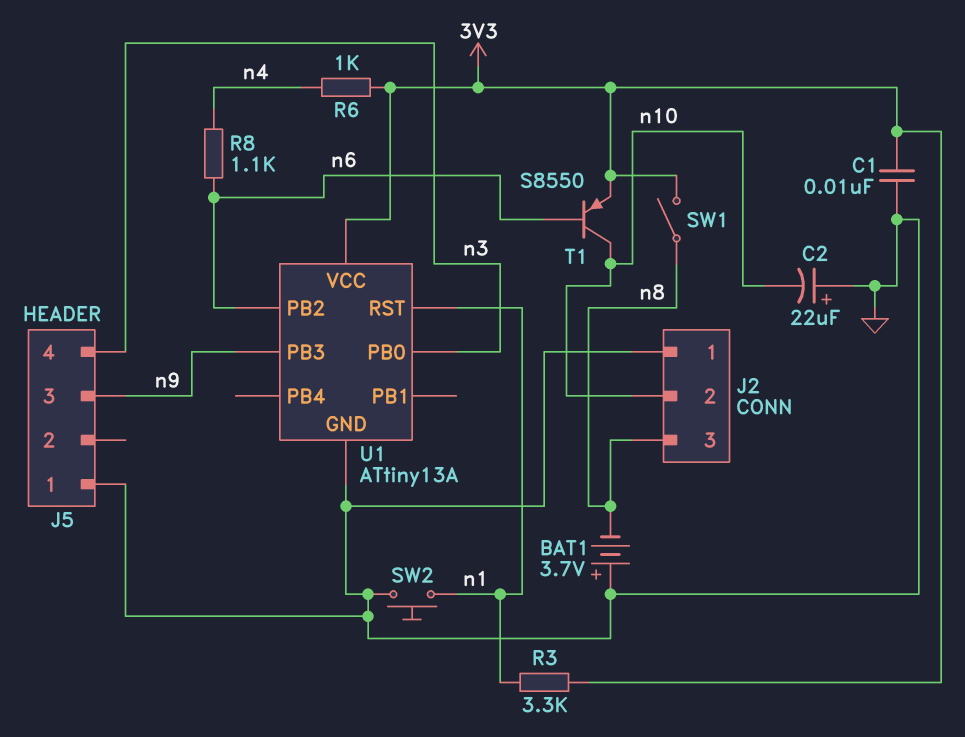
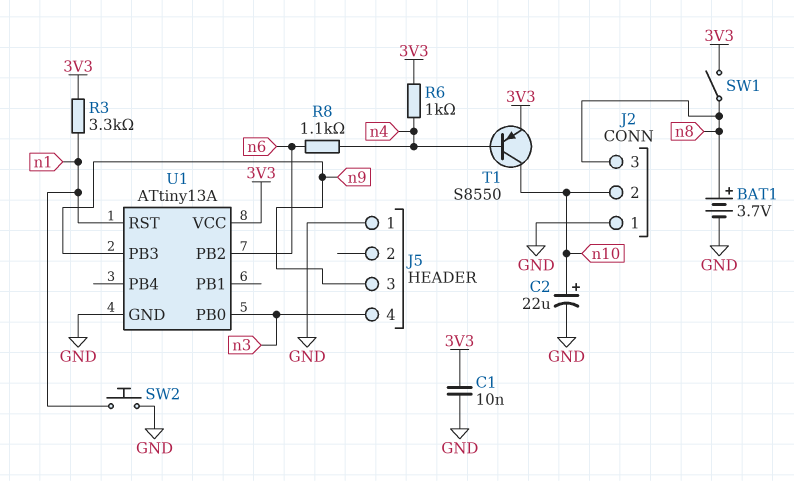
BAT1: 3.7V (plus GND, minus n8) -> 3.7V (plus n8, minus GND)
C2: 22uF (plus GND, minus n10) -> 22uF (plus n10, minus GND)
T1: PNP S8550 (B n6, C n10, E 3V3) -> PNP S8550 (B n4, C n10, E 3V3)

